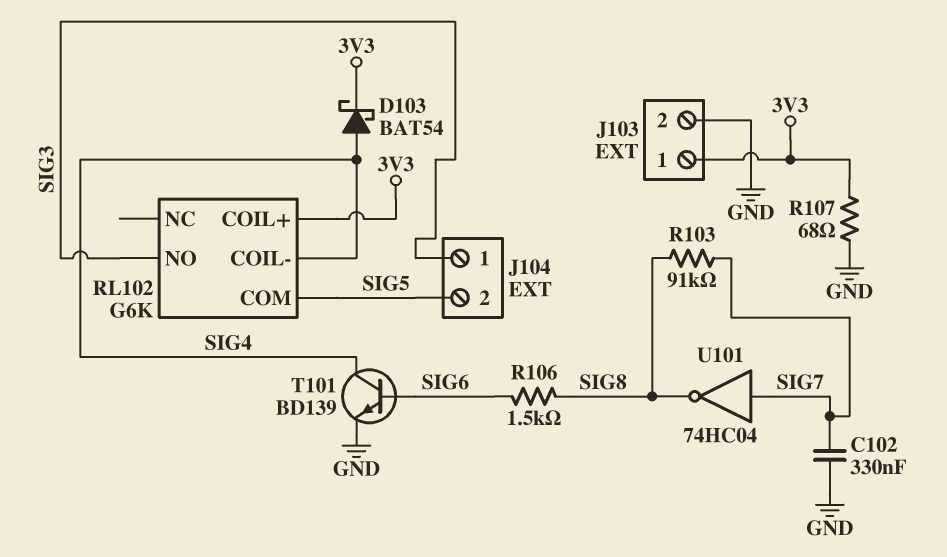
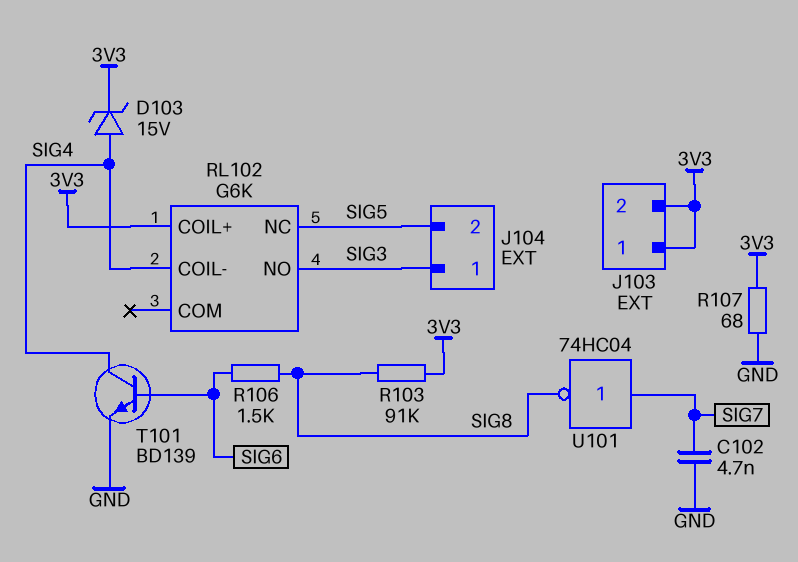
C102: 330nF (GND, SIG7) -> 4.7nF (GND, SIG7)
D103: schottky BAT54 (A SIG4, K 3V3) -> zener 15V (A SIG4, K 3V3)
J103 pin 2: GND -> 3V3
R103: 91k (SIG7, SIG8) -> 91k (3V3, SIG8)
RL102 pin COM: SIG5 -> none
RL102 pin NC: none -> SIG5

